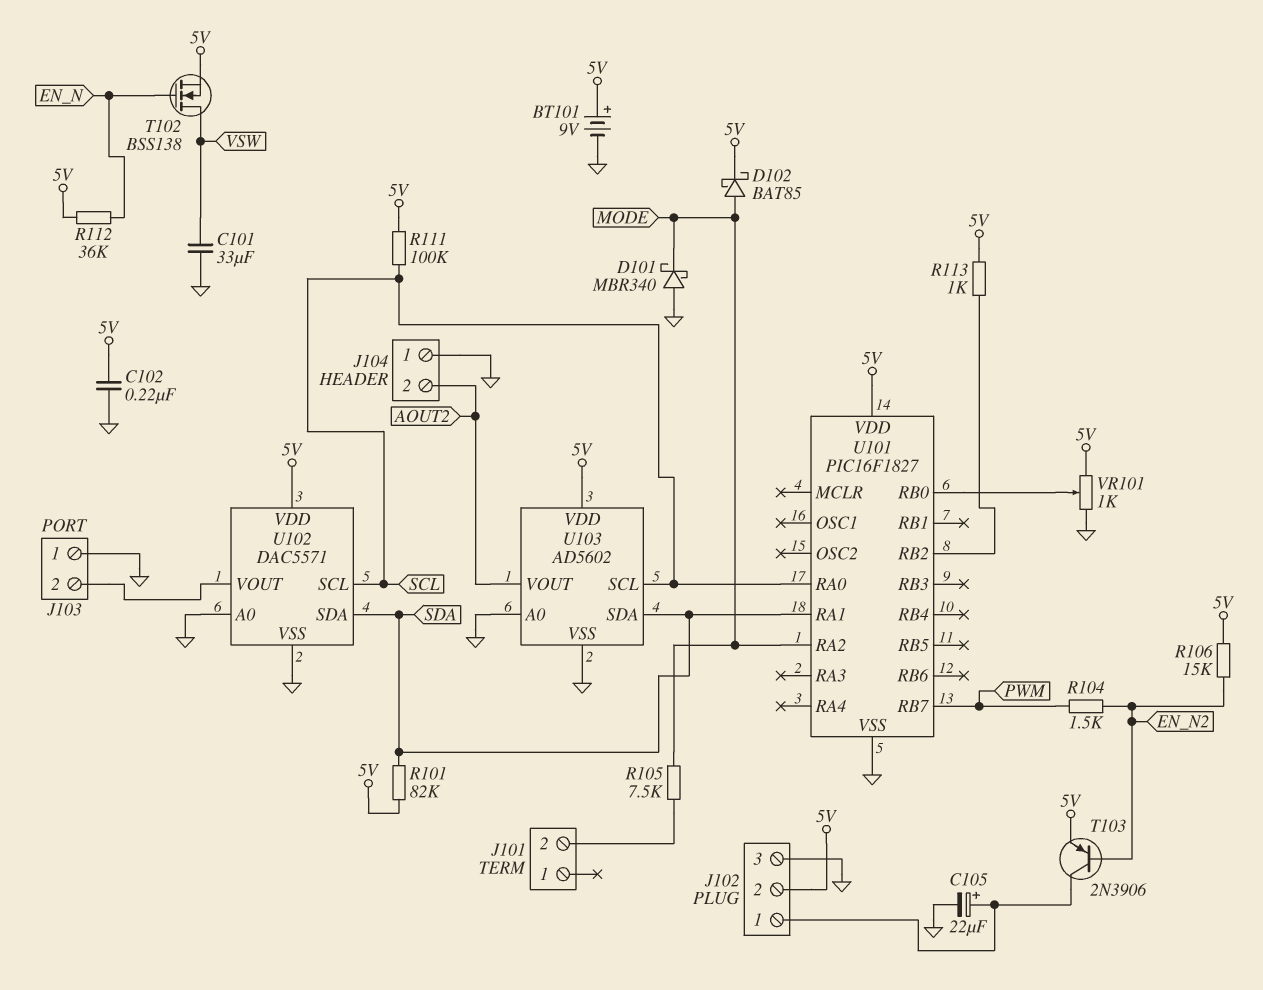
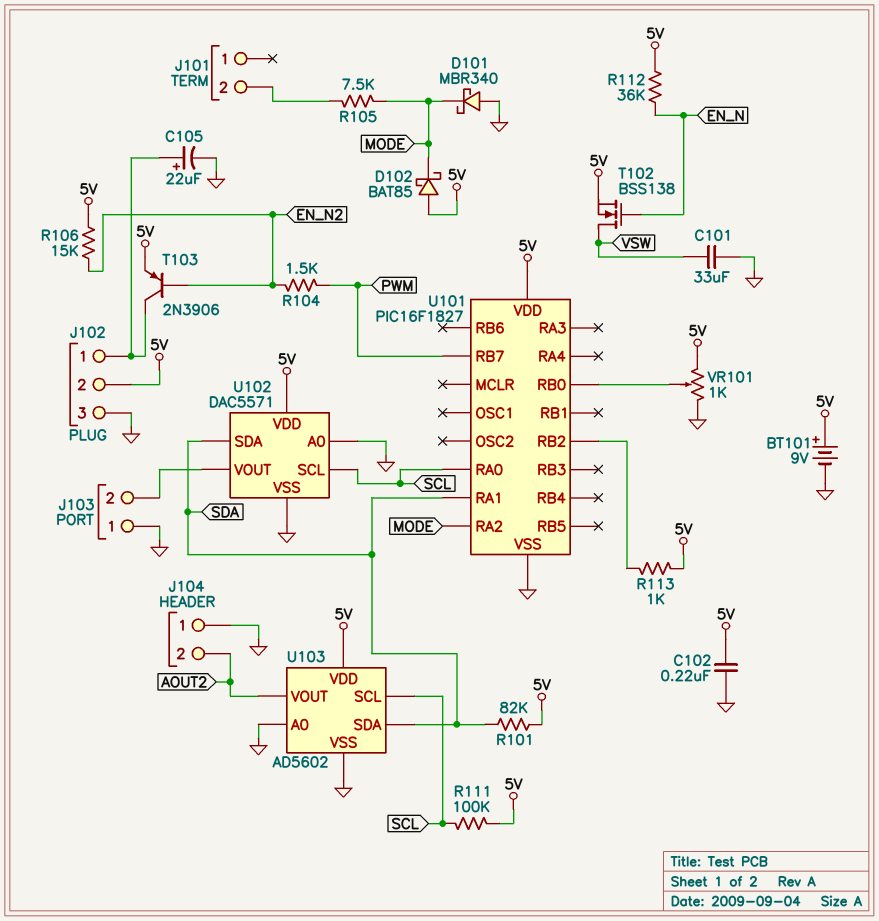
D102: schottky BAT85 (A MODE, K 5V) -> schottky BAT85 (A 5V, K MODE)

